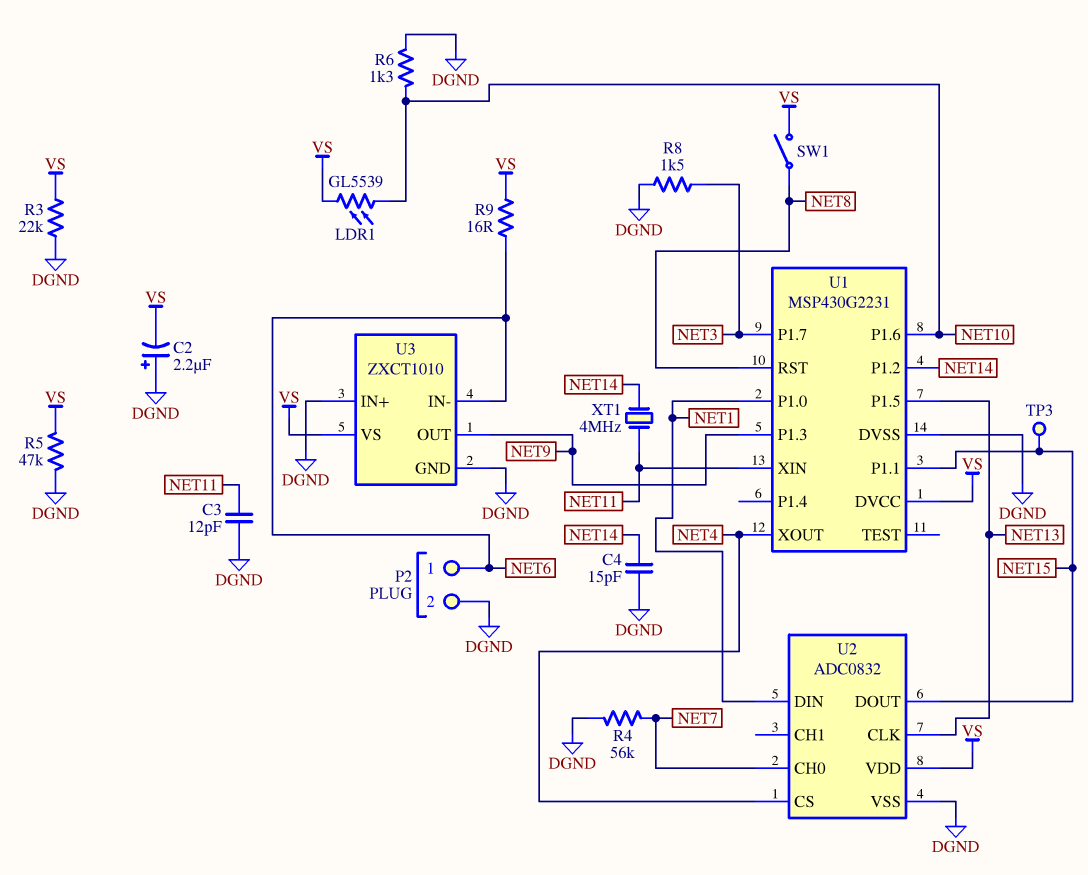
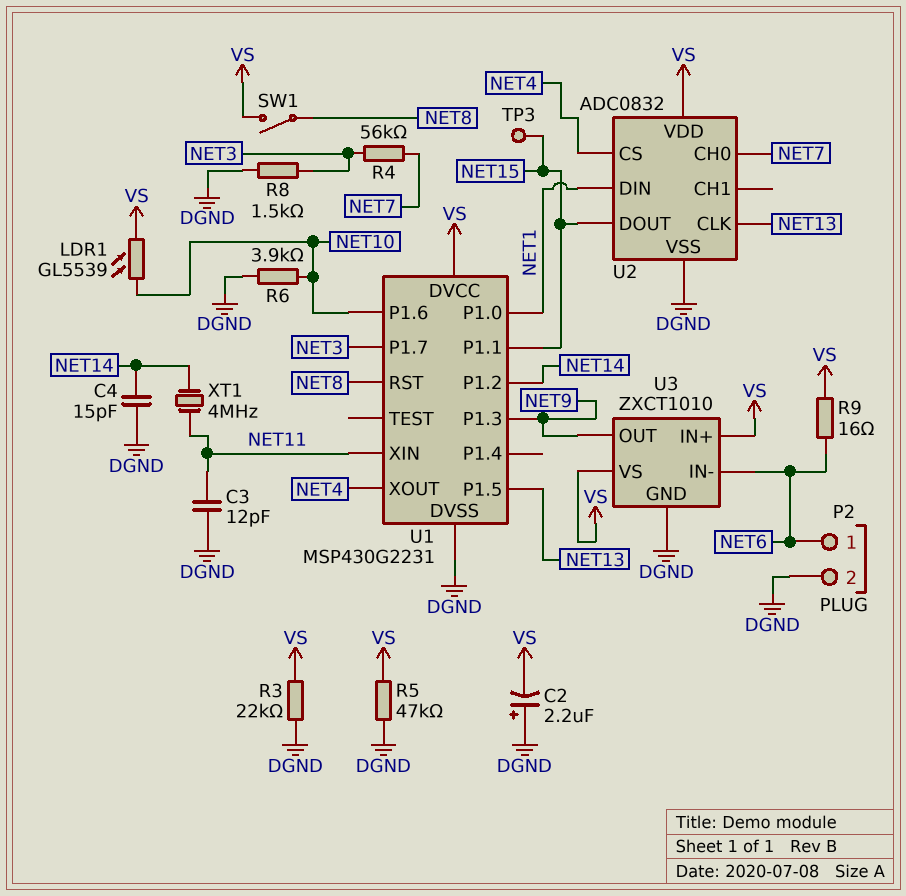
R4: 56k (DGND, NET7) -> 56k (NET3, NET7)
R6: 1.3k (DGND, NET10) -> 3.9k (DGND, NET10)
U3 pin IN+: DGND -> VS

